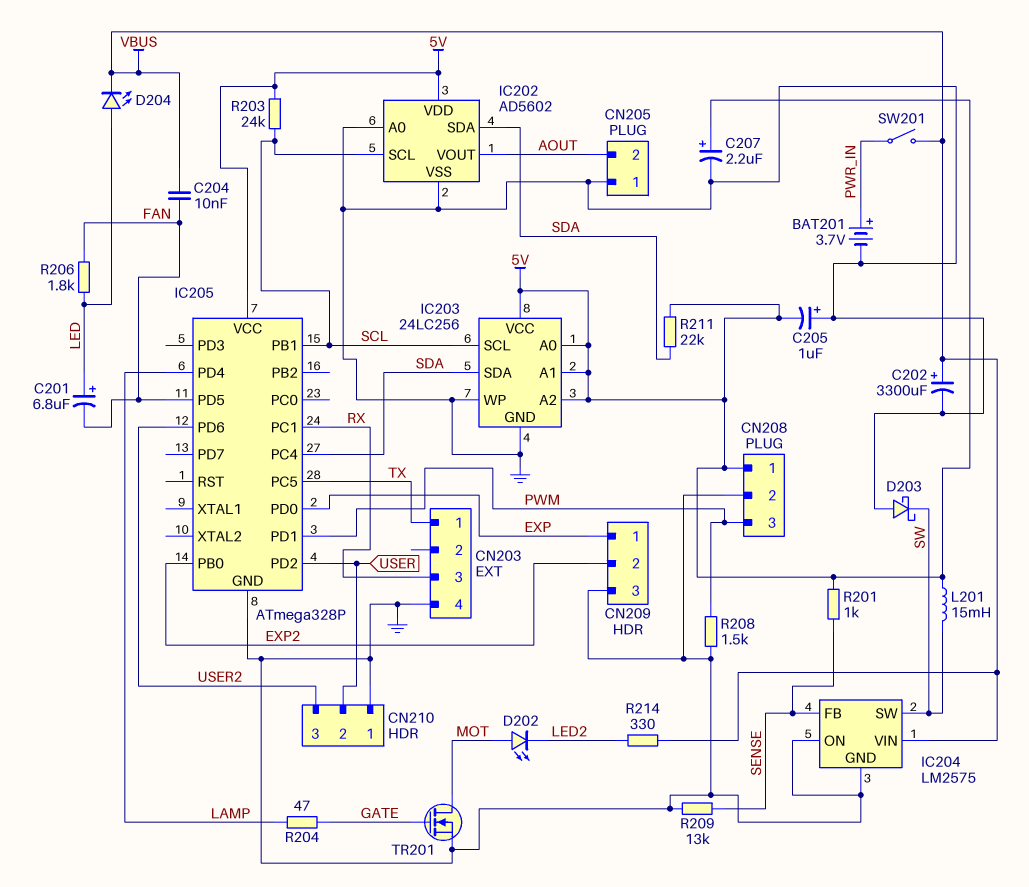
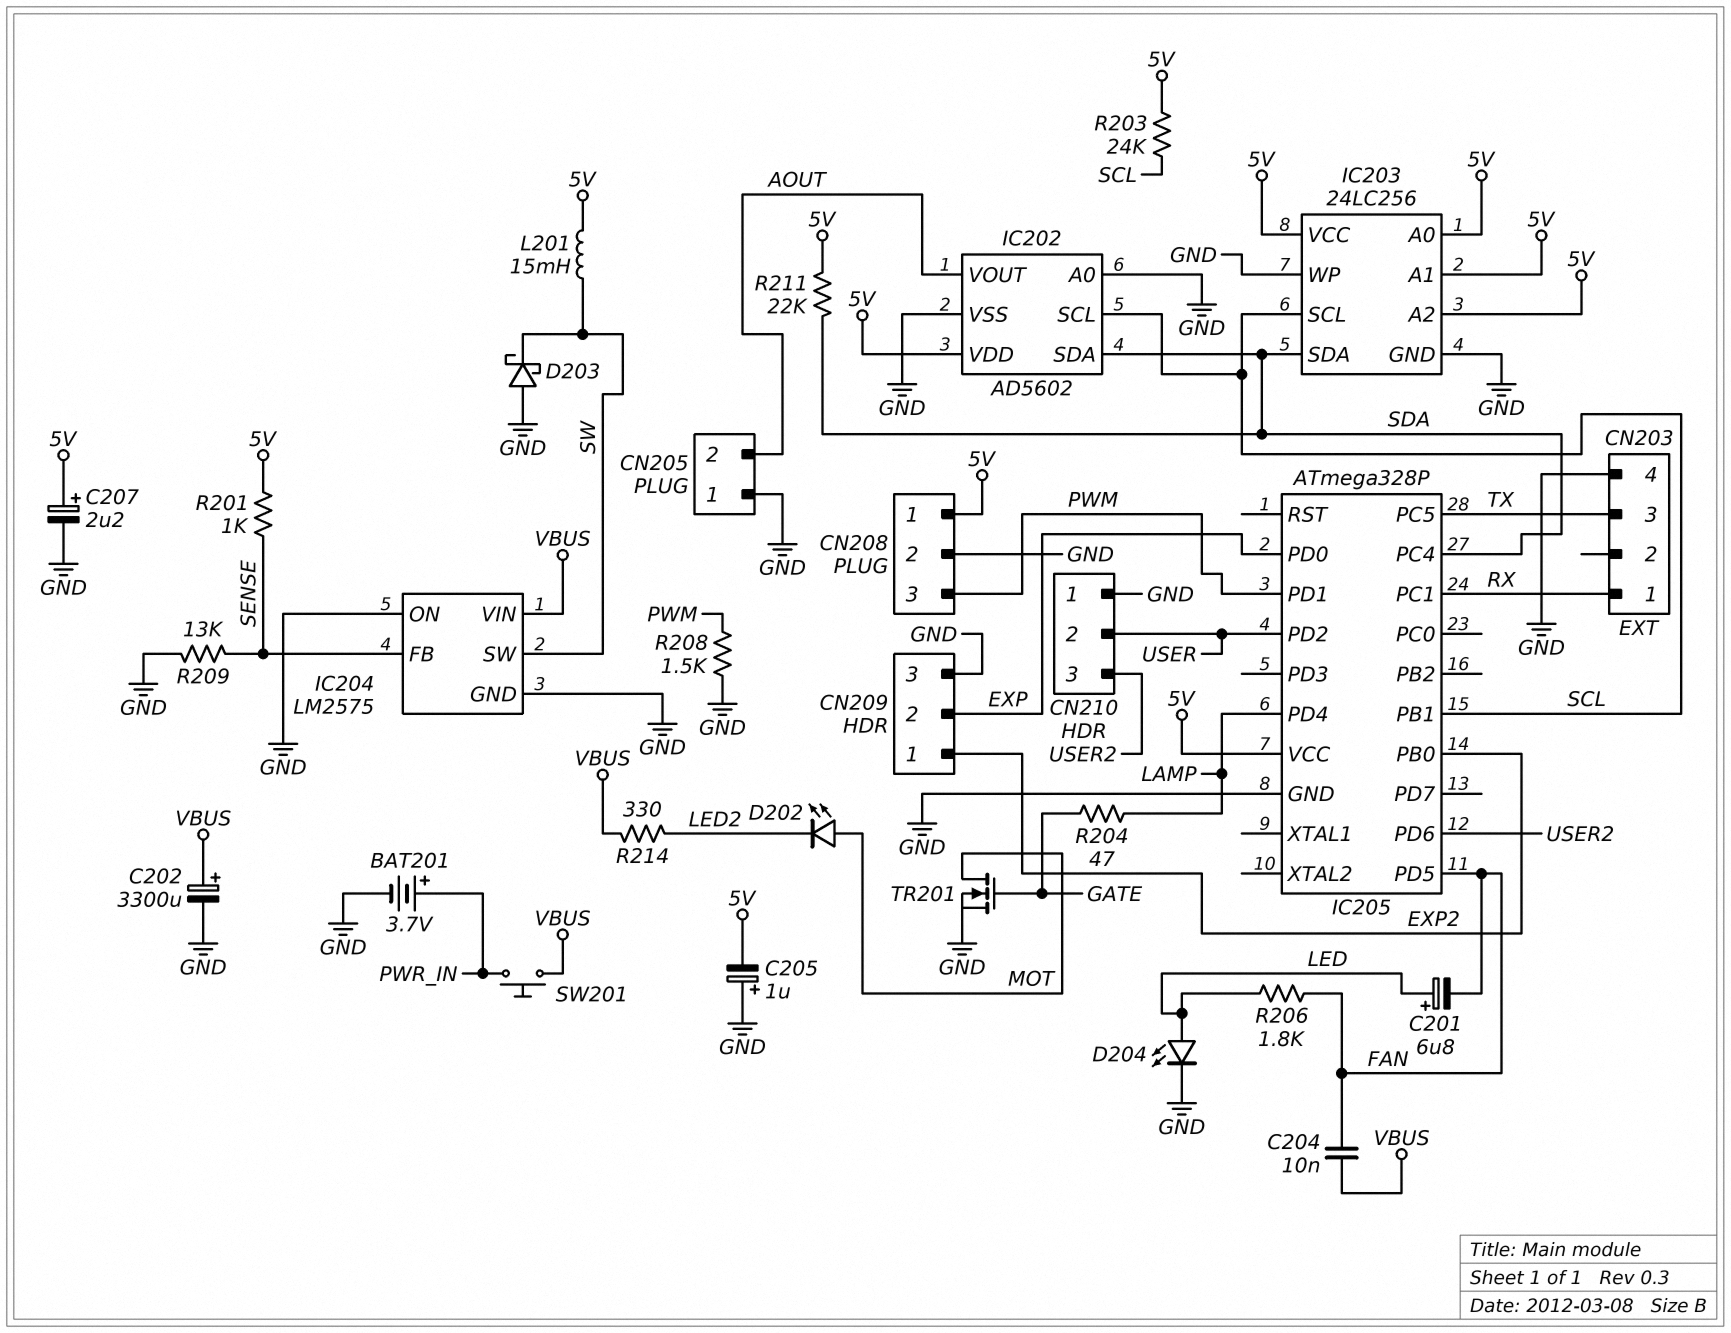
CN203 pin 1: TX -> RX
CN203 pin 3: RX -> TX
CN209 pin 1: EXP -> EXP2
CN209 pin 2: EXP2 -> EXP
D204: LED (A LED, K VBUS) -> LED (A LED, K GND)
SW201: switch (PWR_IN, VBUS) -> button (PWR_IN, VBUS)

